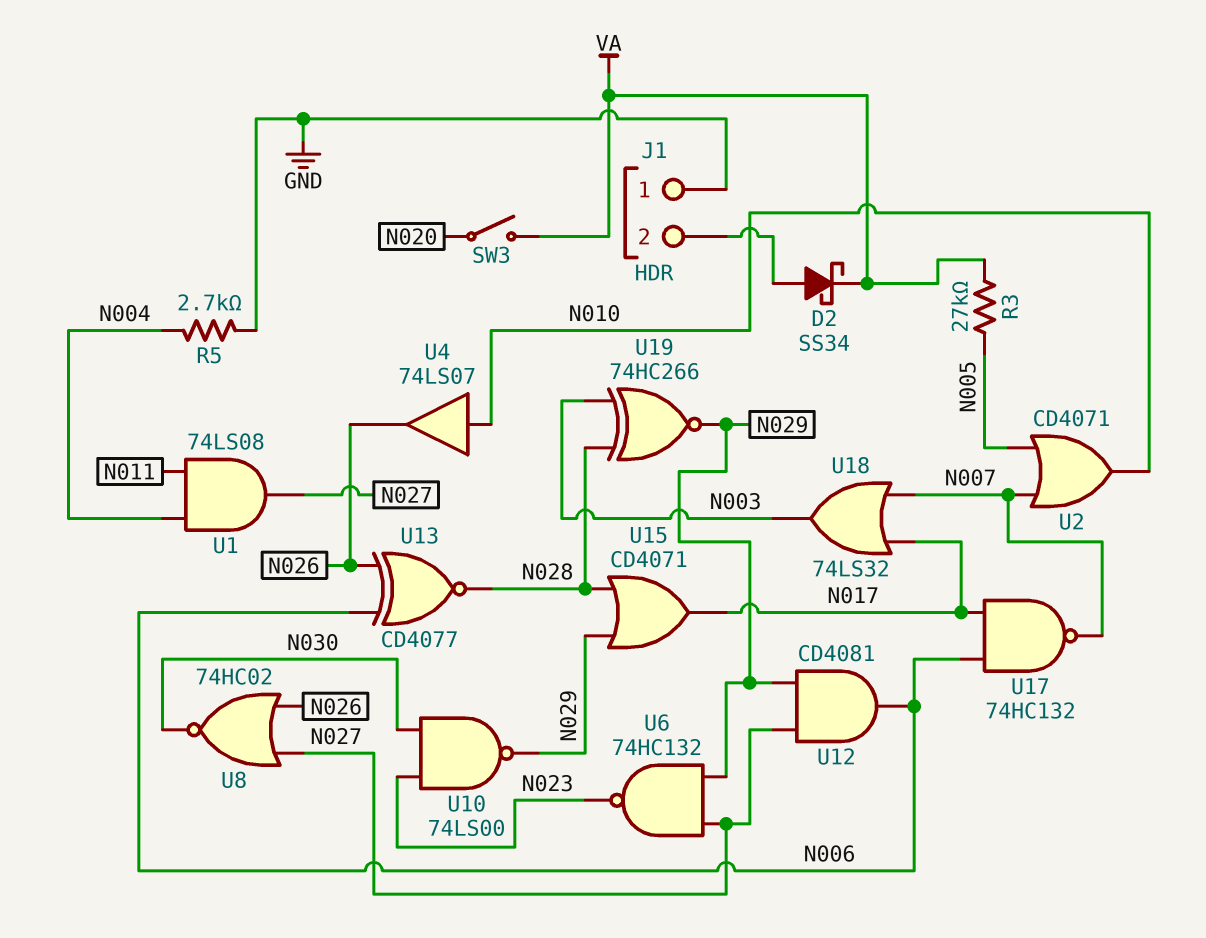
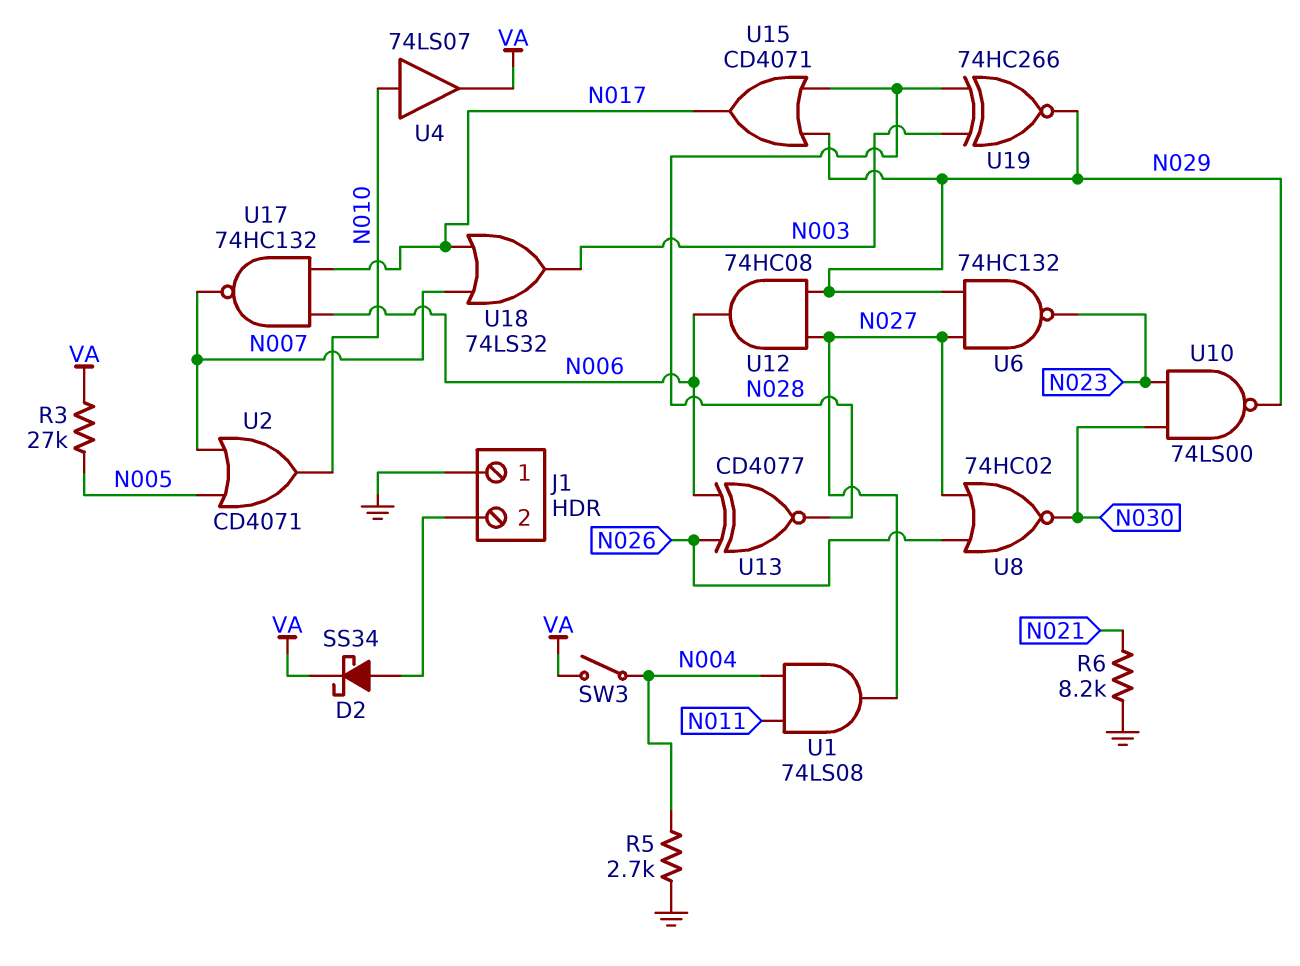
R6: none -> 8.2k (GND, N021)
SW3: switch (N020, VA) -> switch (N004, VA)
U4: buffer 74LS07 (in N010, out N026) -> buffer 74LS07 (in N010, out VA)
U12: AND CD4081 (in N027, in N029, out N006) -> AND 74HC08 (in N027, in N029, out N006)

